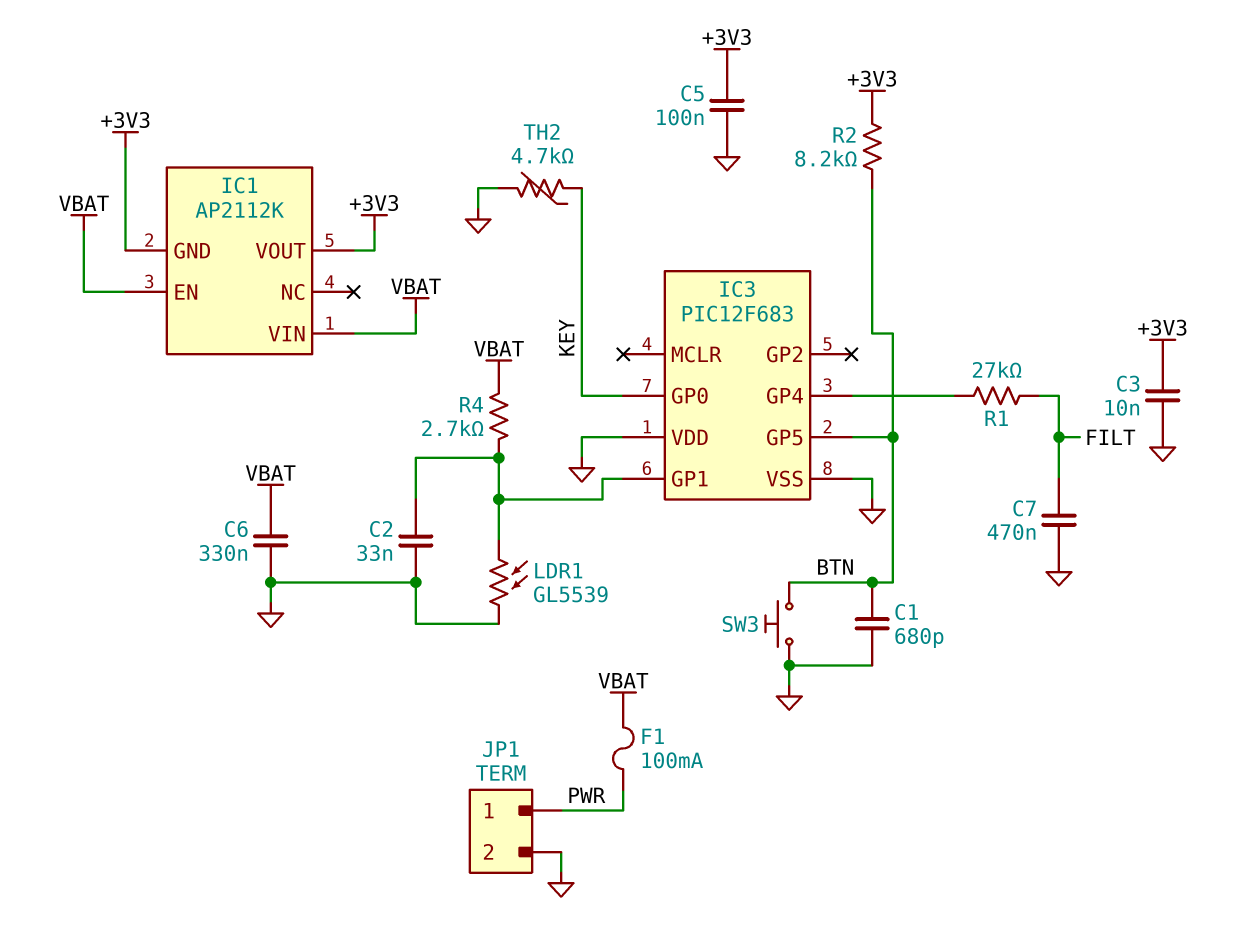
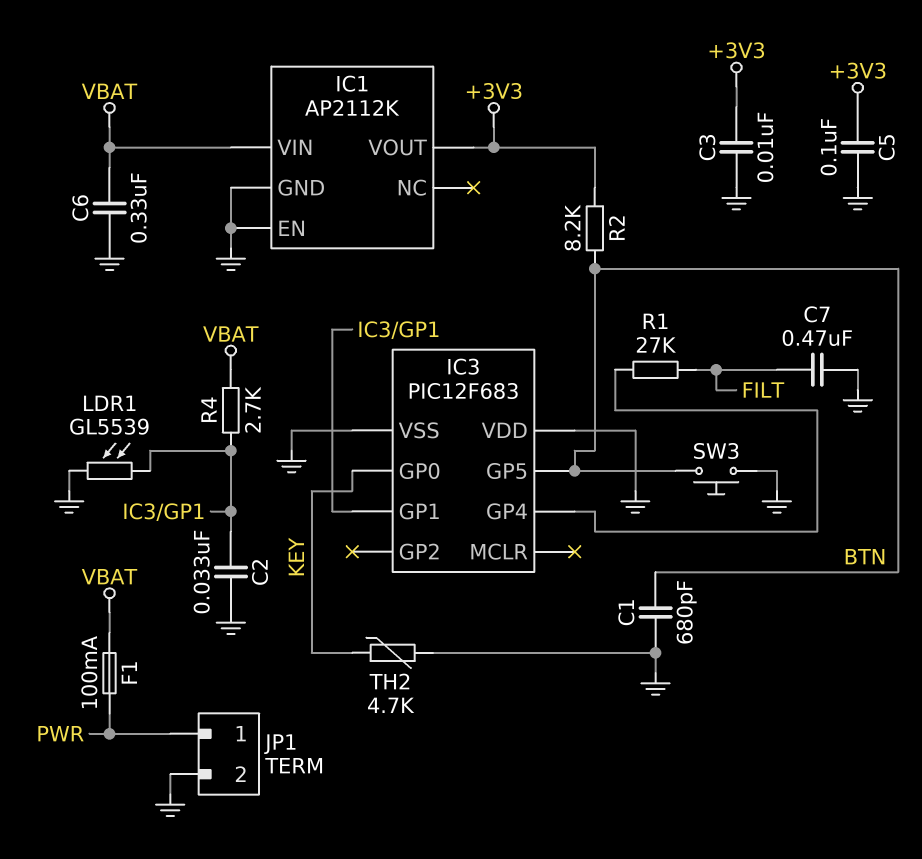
IC1 pin EN: VBAT -> GND
IC1 pin GND: +3V3 -> GND

